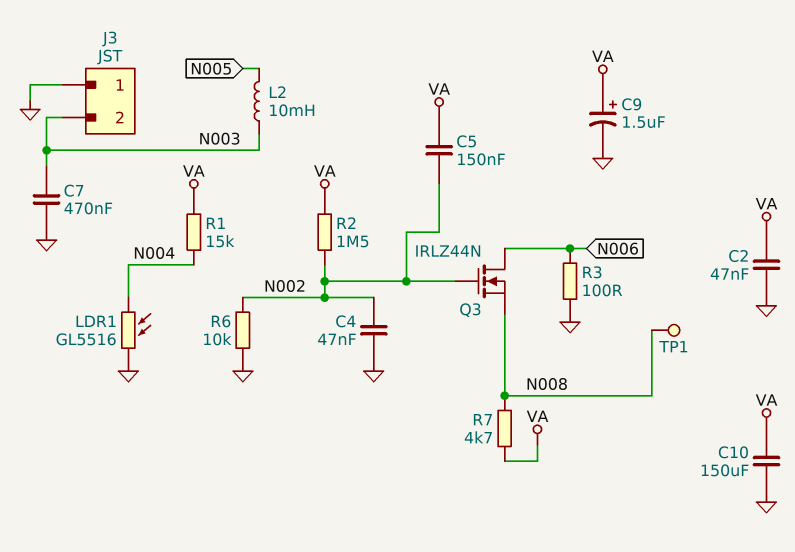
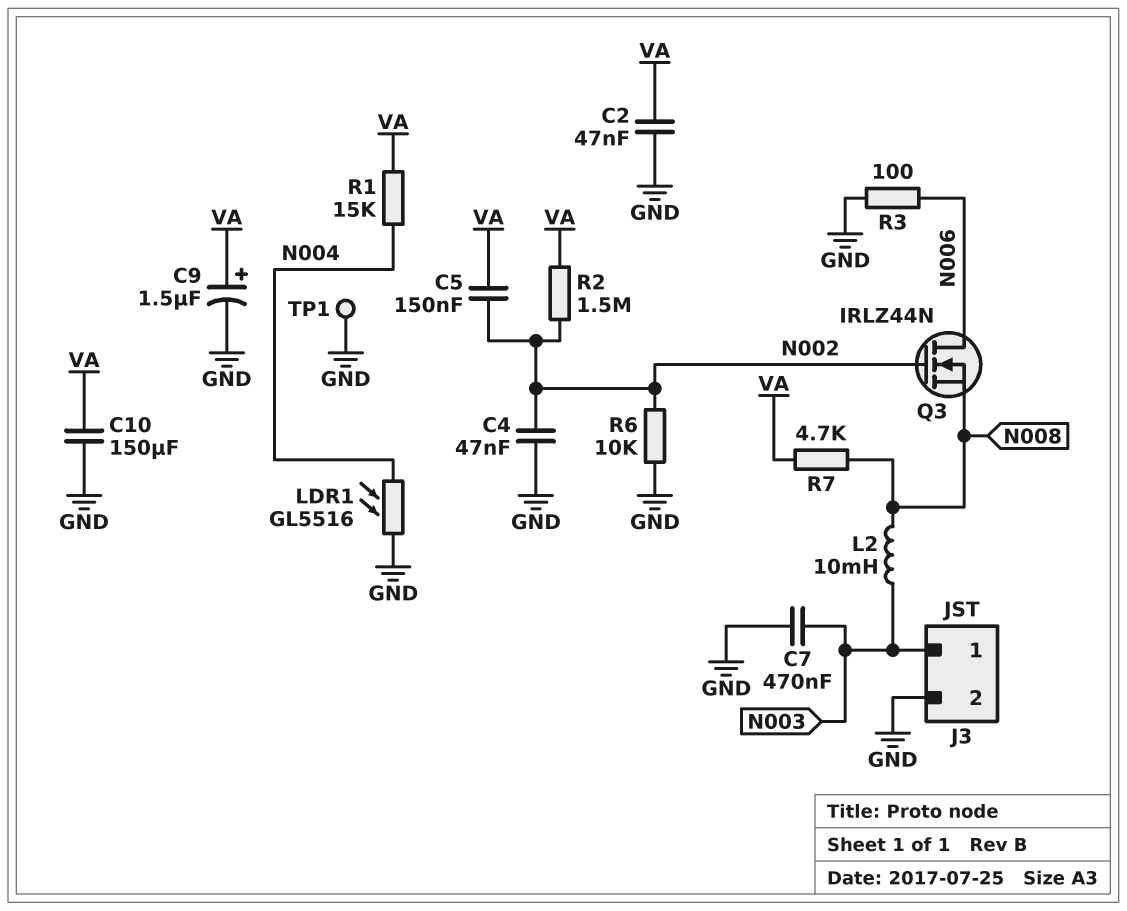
J3 pin 1: GND -> N003
J3 pin 2: N003 -> GND
L2: 10mH (N003, N005) -> 10mH (N003, N008)
TP1: test point (N008) -> test point (GND)

